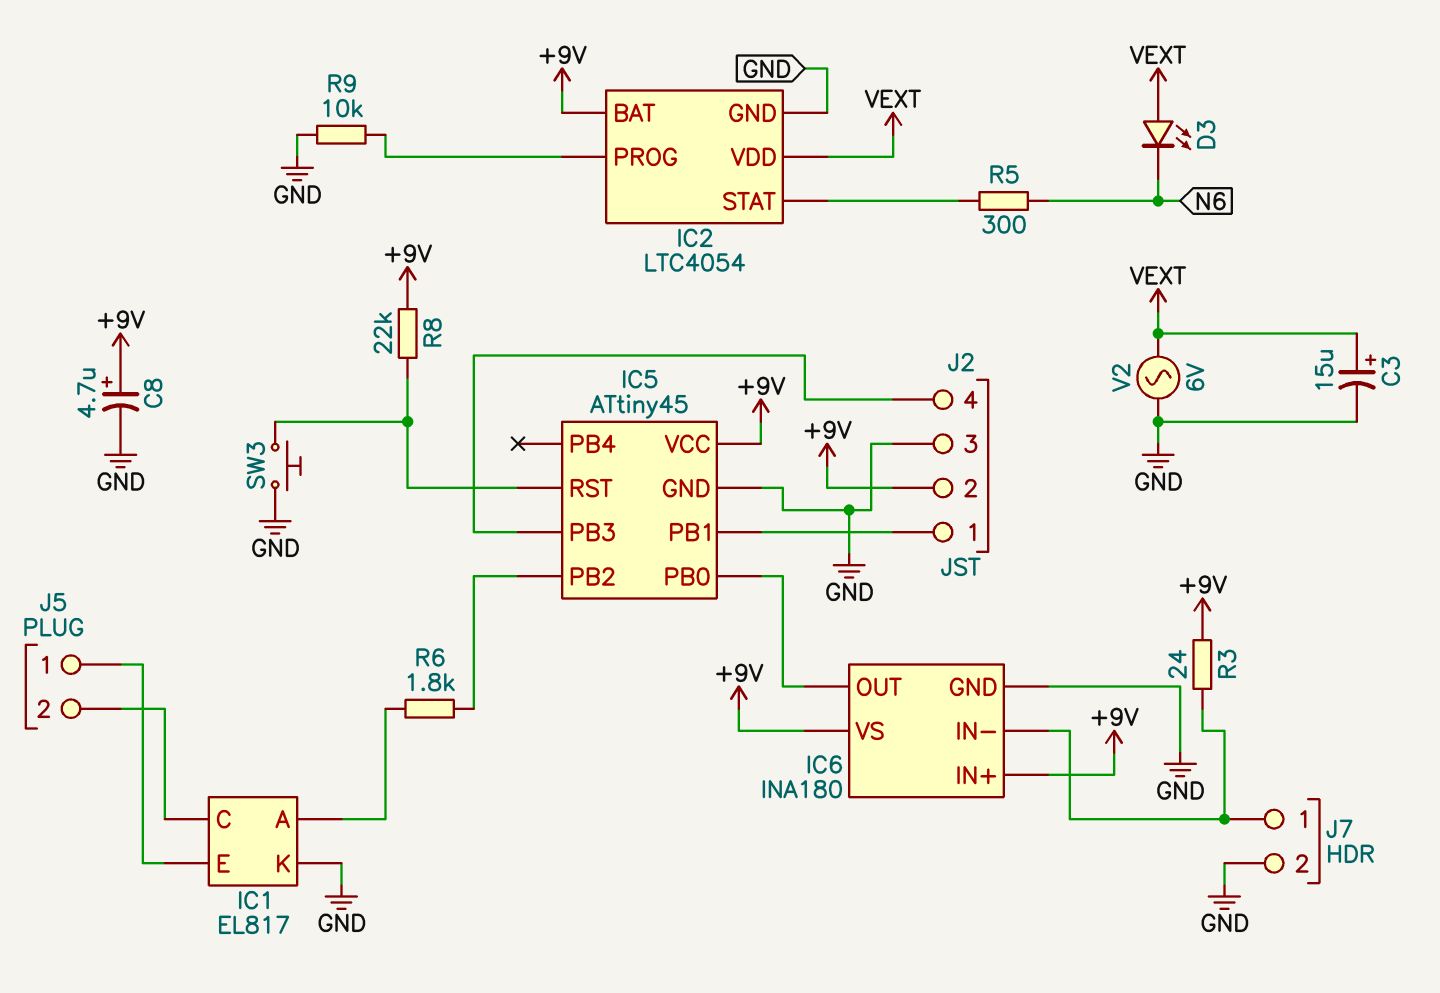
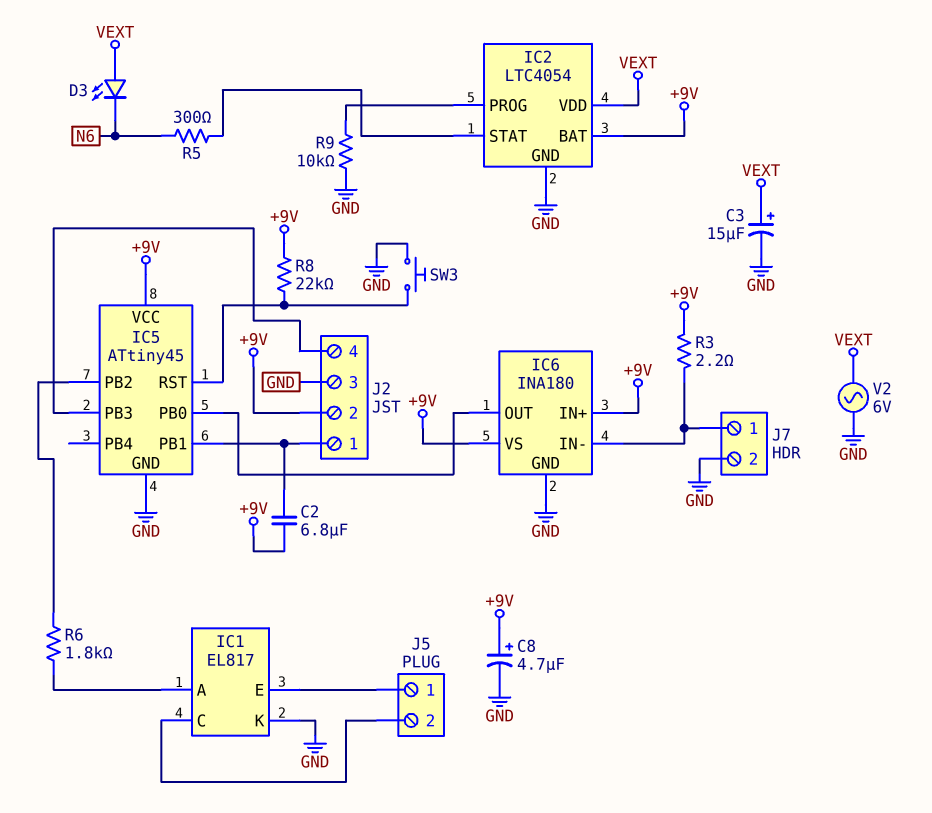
C2: none -> 6.8uF (+9V, IC5/PB1)
R3: 24 (+9V, IC6/IN-) -> 2.2 (+9V, IC6/IN-)

